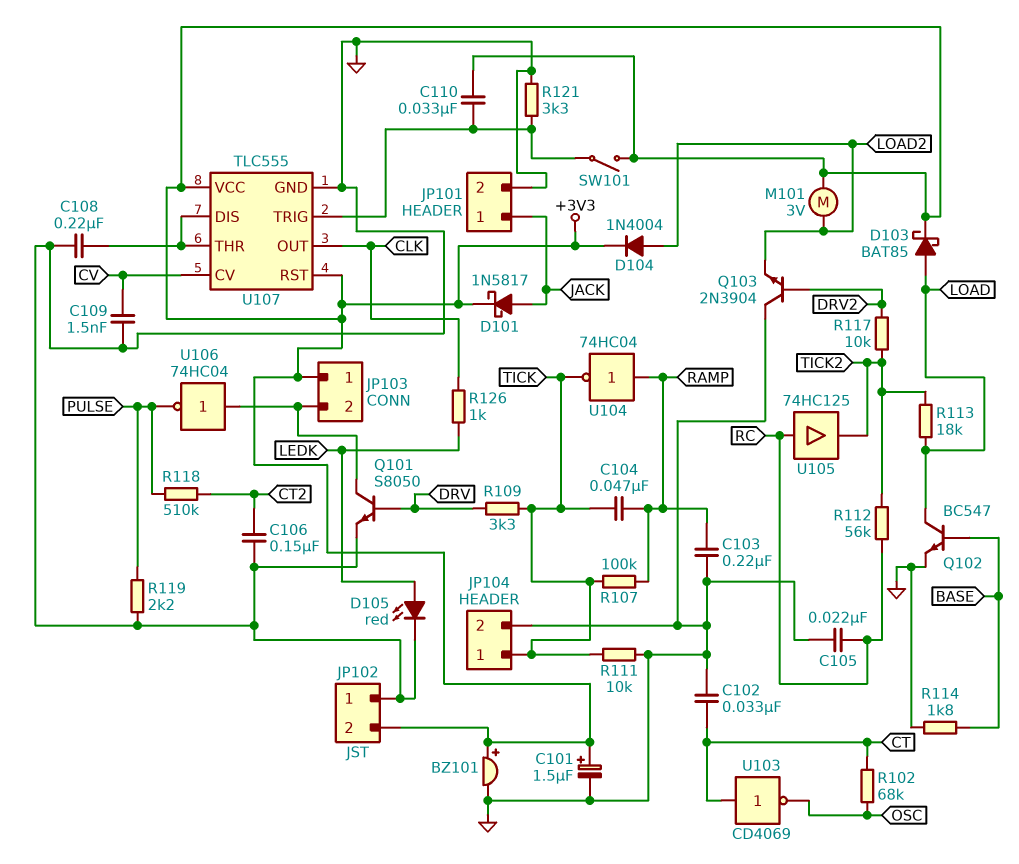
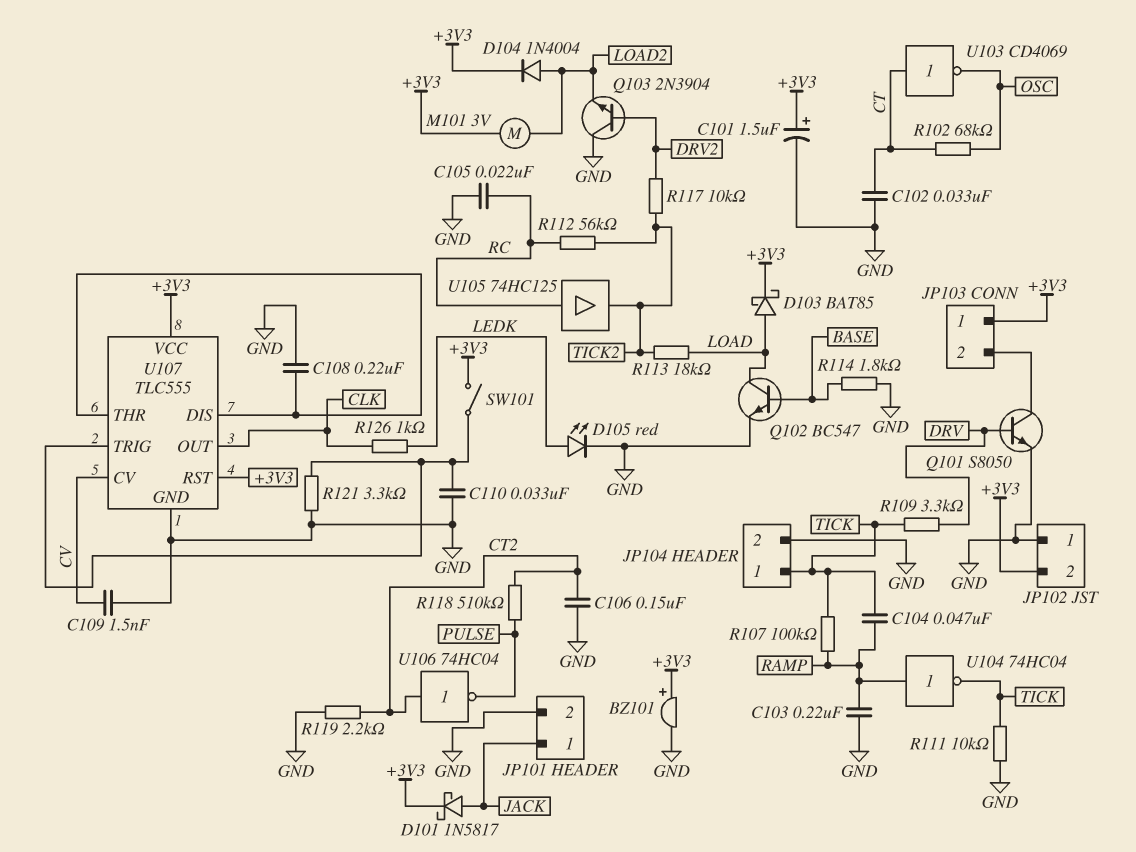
C110: 33nF (+3V3, U107/TRIG) -> 33nF (GND, U107/TRIG)
R119: 2.2k (GND, PULSE) -> 2.2k (CT2, GND)
U106: NOT 74HC04 (in JP103/2, out PULSE) -> NOT 74HC04 (in CT2, out PULSE)

